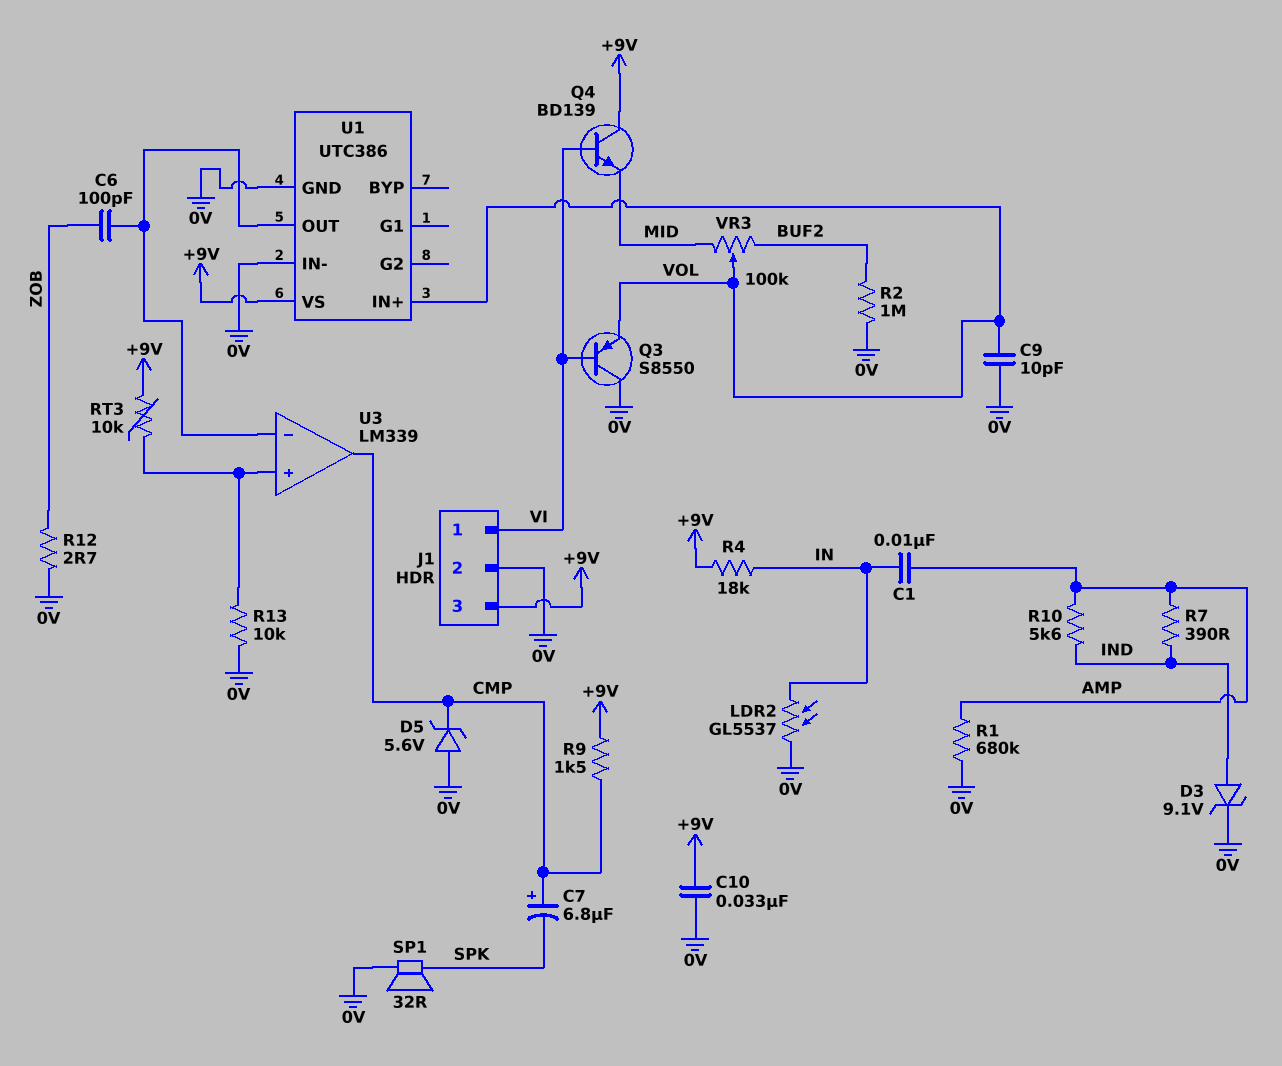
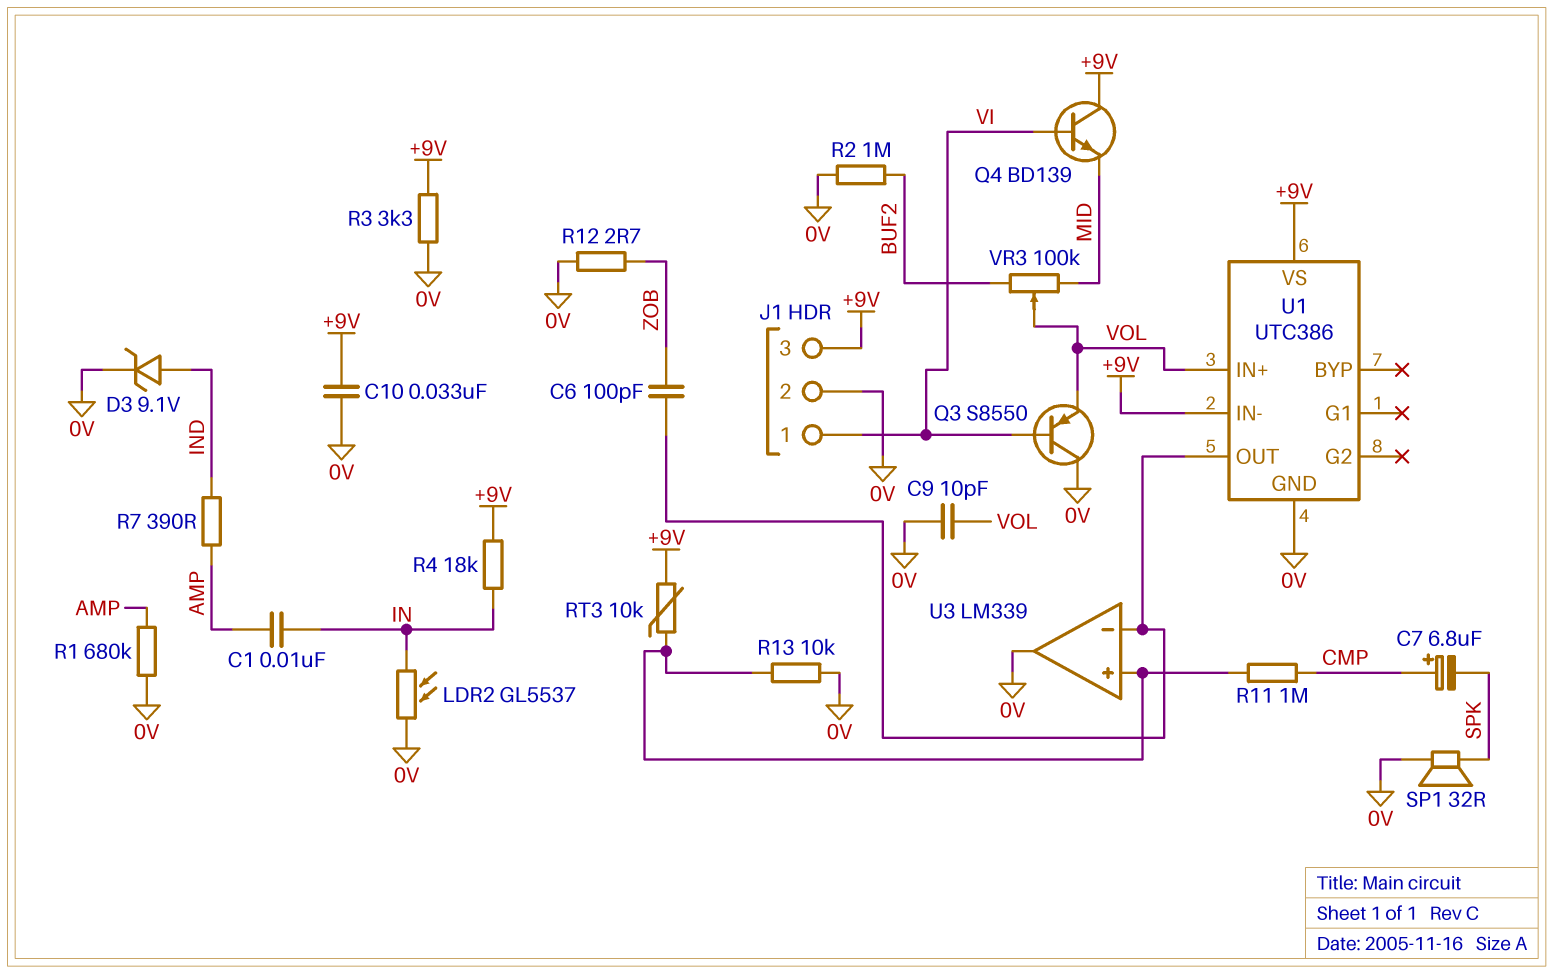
D5: zener 5.6V (A 0V, K CMP) -> none
R3: none -> 3.3k (+9V, 0V)
R9: 1.5k (+9V, CMP) -> none
R10: 5.6k (AMP, IND) -> none
R11: none -> 1M (CMP, U3/in+)
U1 pin IN-: 0V -> +9V
U3 pin out: CMP -> 0V

